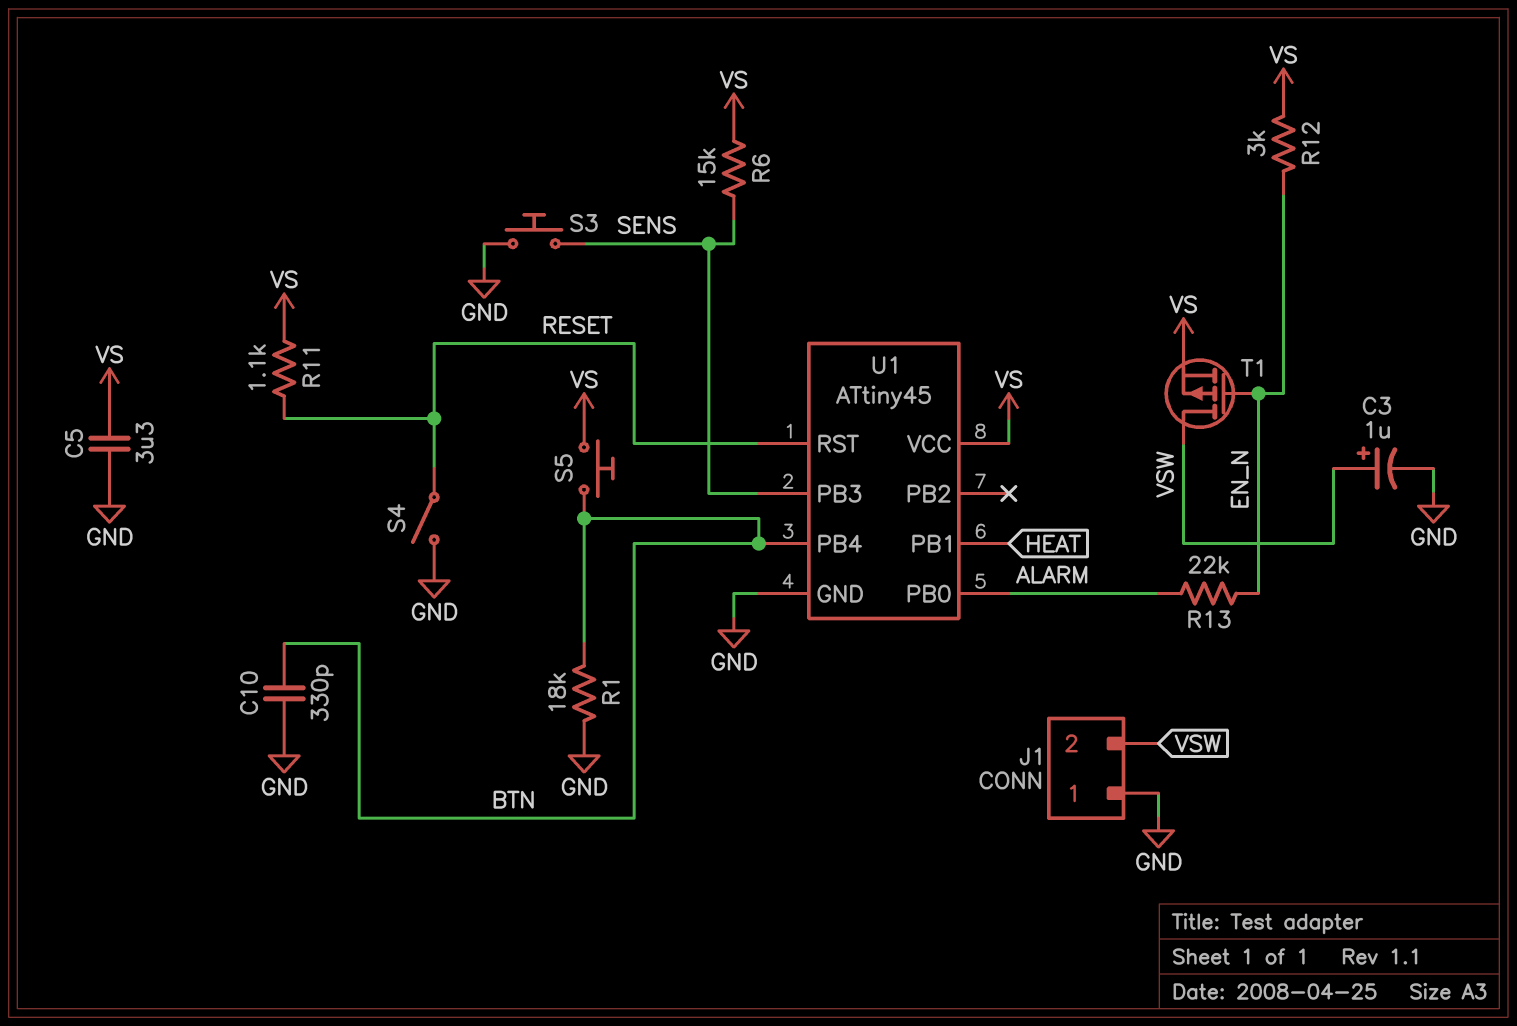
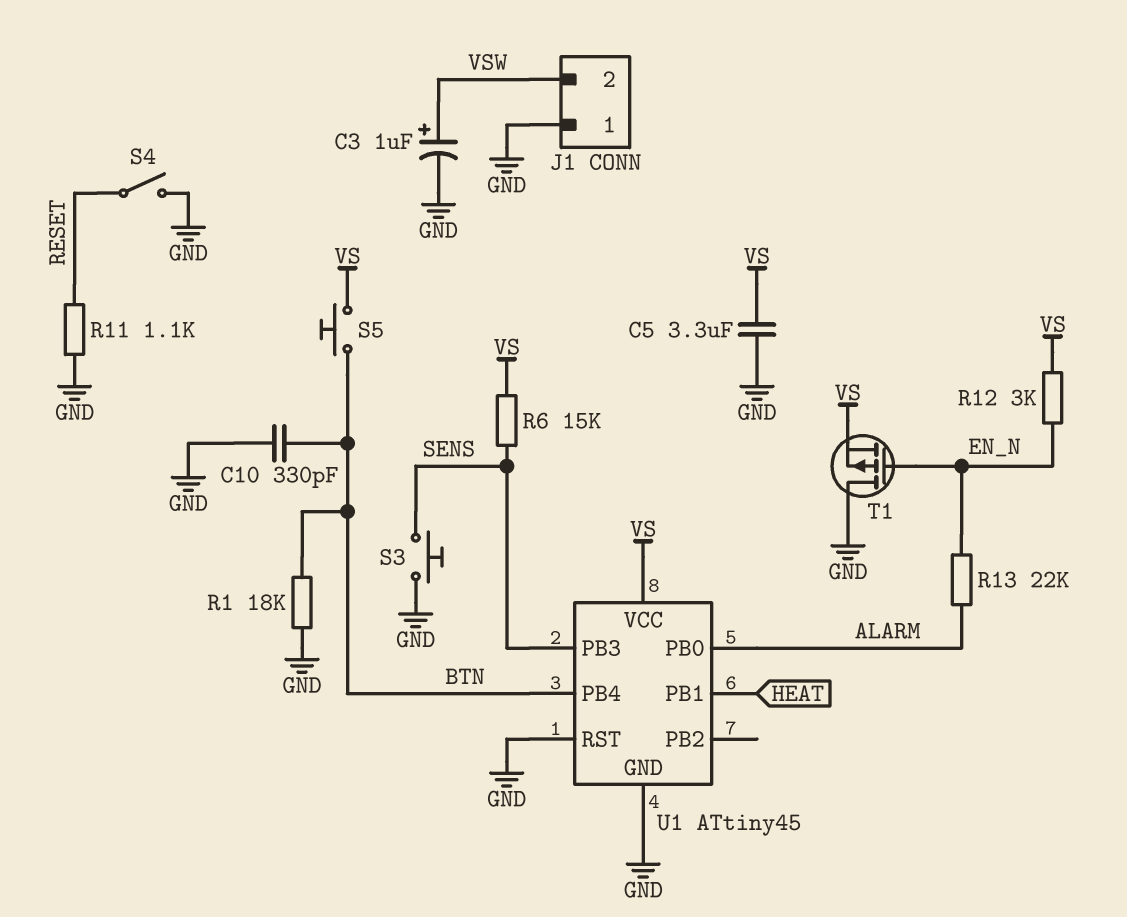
R11: 1.1k (RESET, VS) -> 1.1k (GND, RESET)
T1: PMOS (G EN_N, D VSW, S VS) -> PMOS (G EN_N, D GND, S VS)
U1 pin RST: RESET -> GND

